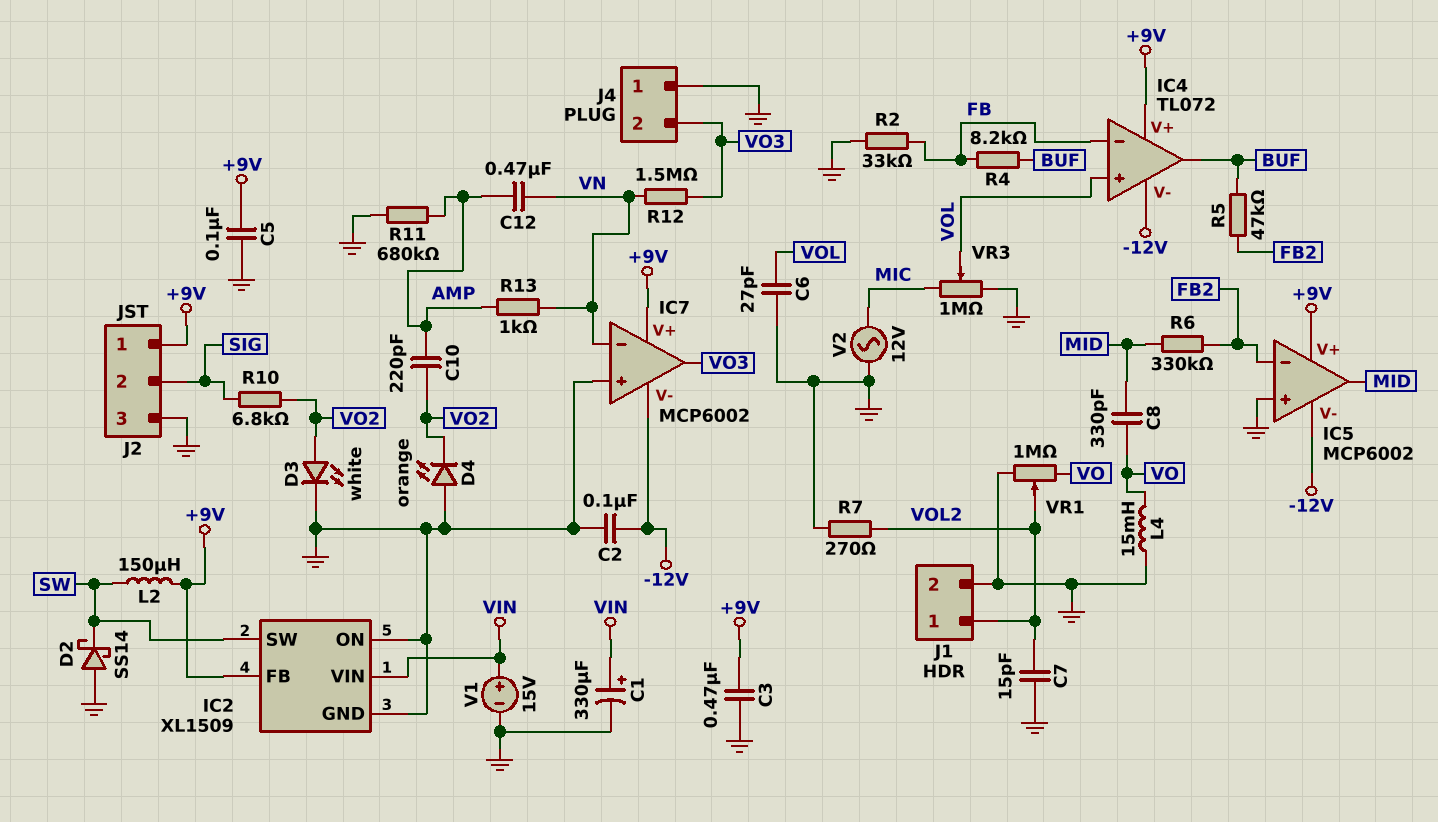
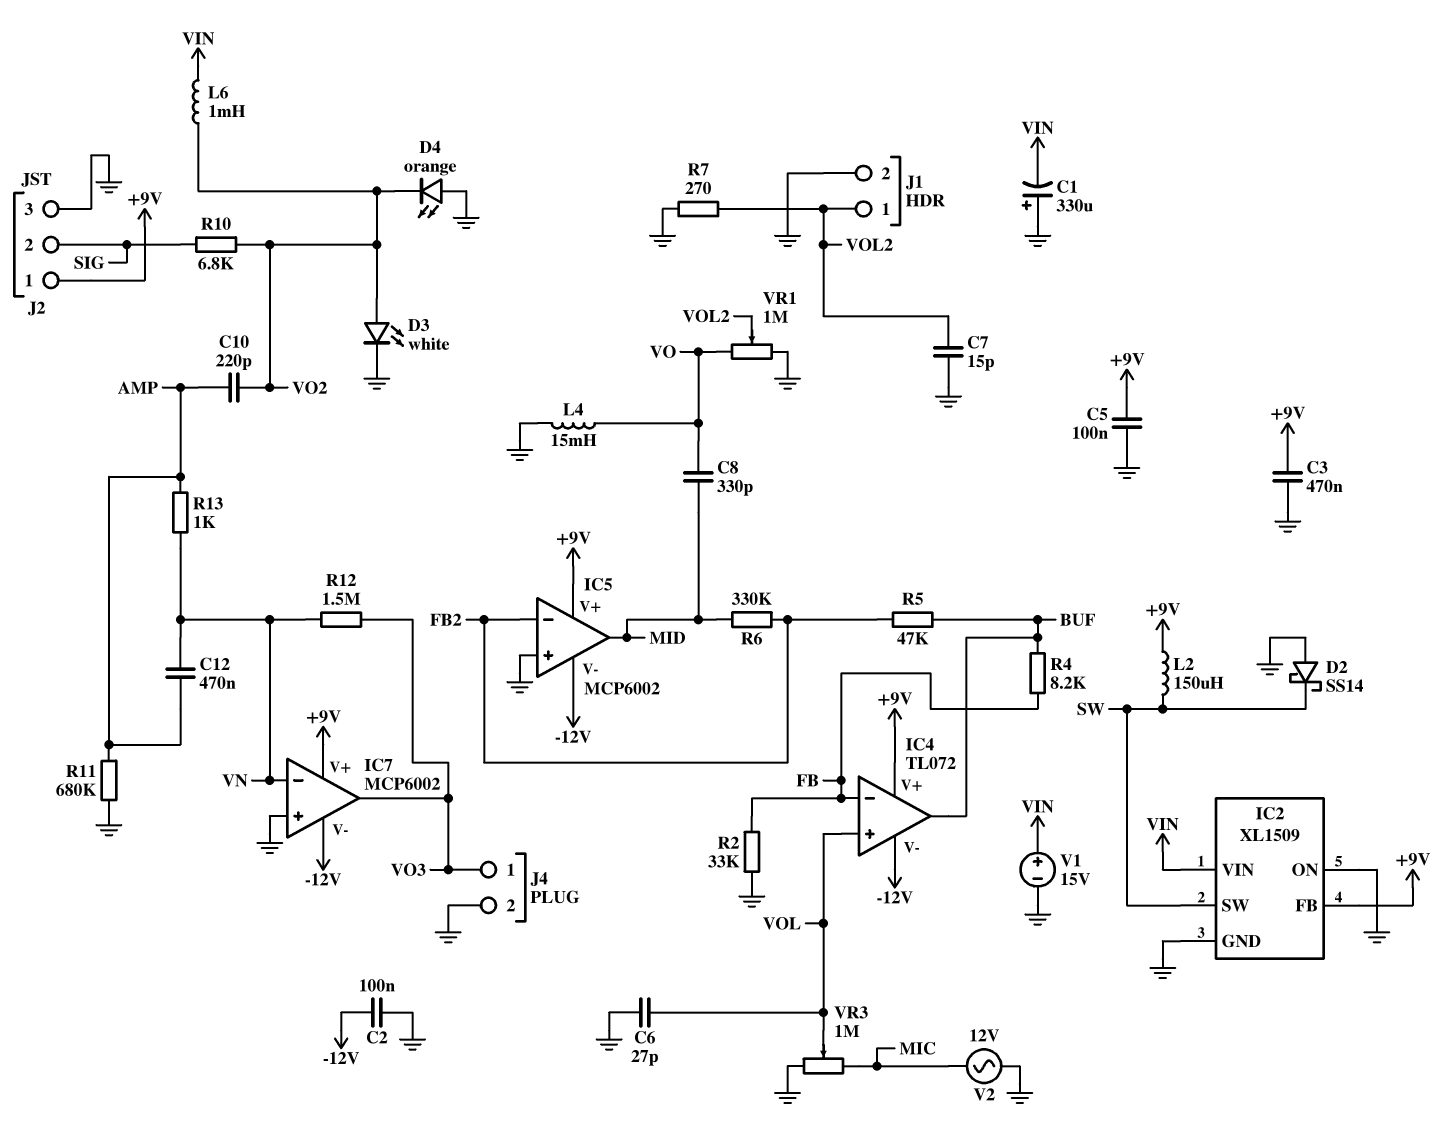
C1: 330uF (plus VIN, minus GND) -> 330uF (plus GND, minus VIN)
J4 pin 1: GND -> VO3
J4 pin 2: VO3 -> GND
L6: none -> 1mH (VIN, VO2)

